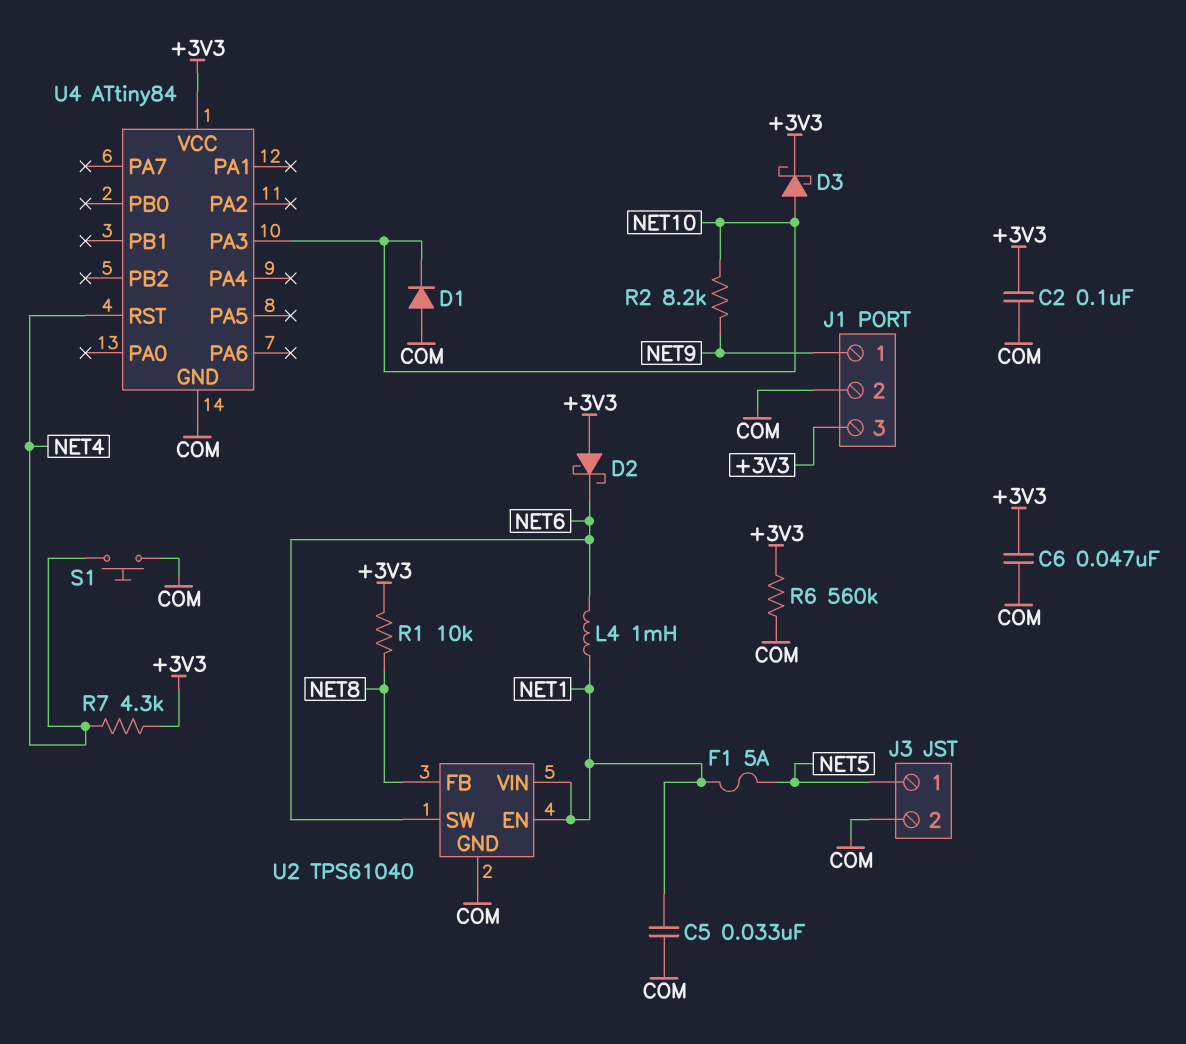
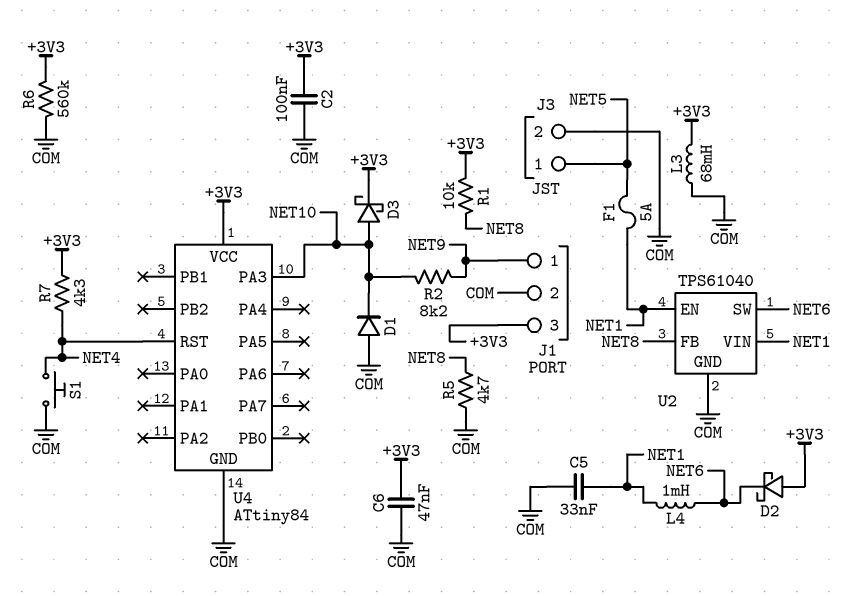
L3: none -> 68mH (+3V3, COM)
R5: none -> 4.7k (COM, NET8)

